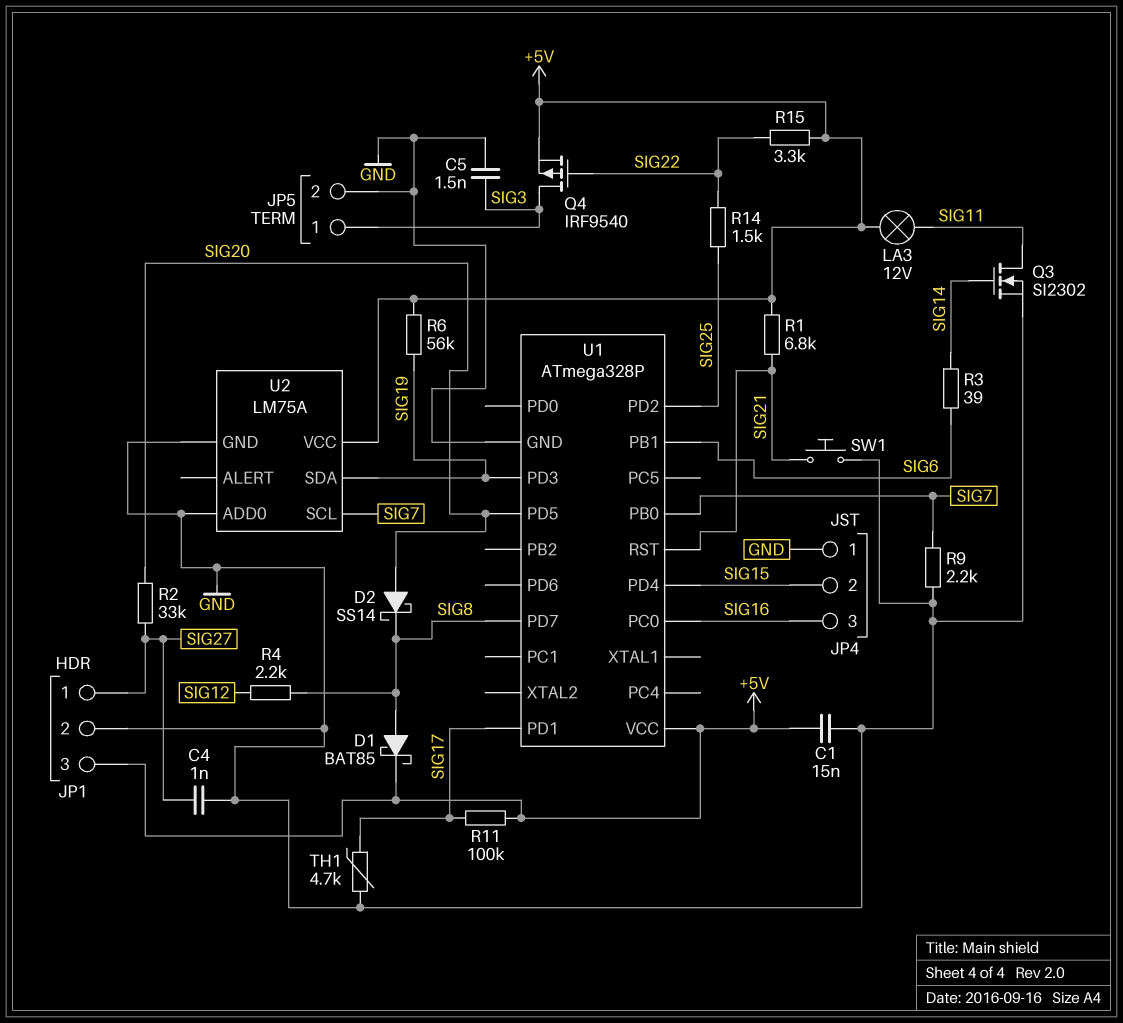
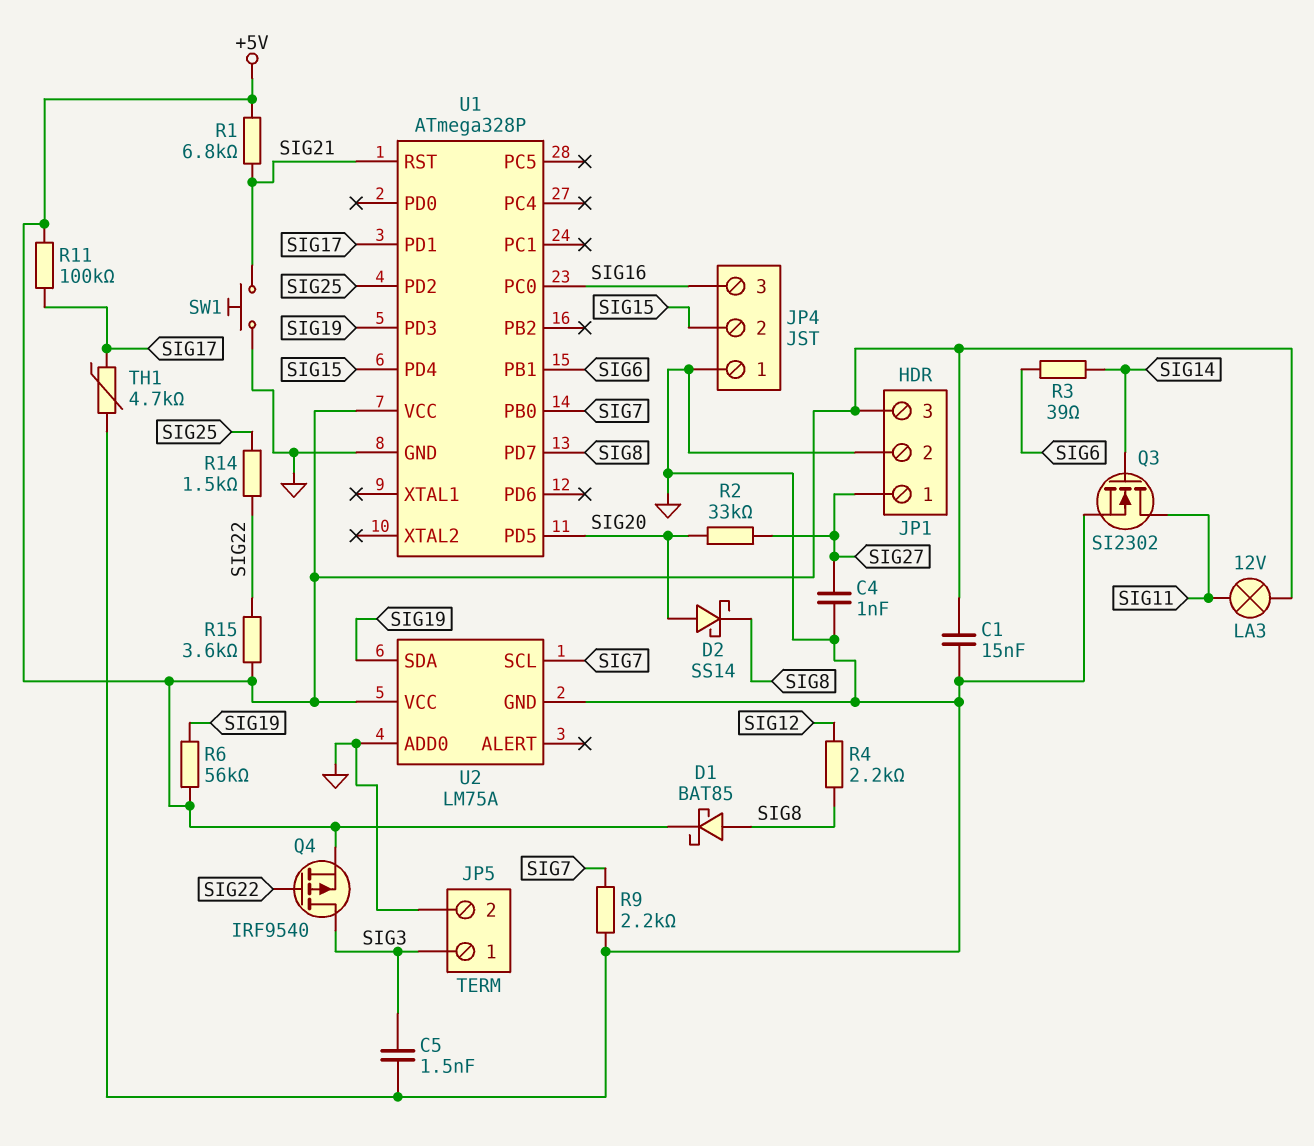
R15: 3.3k (+5V, SIG22) -> 3.6k (+5V, SIG22)

